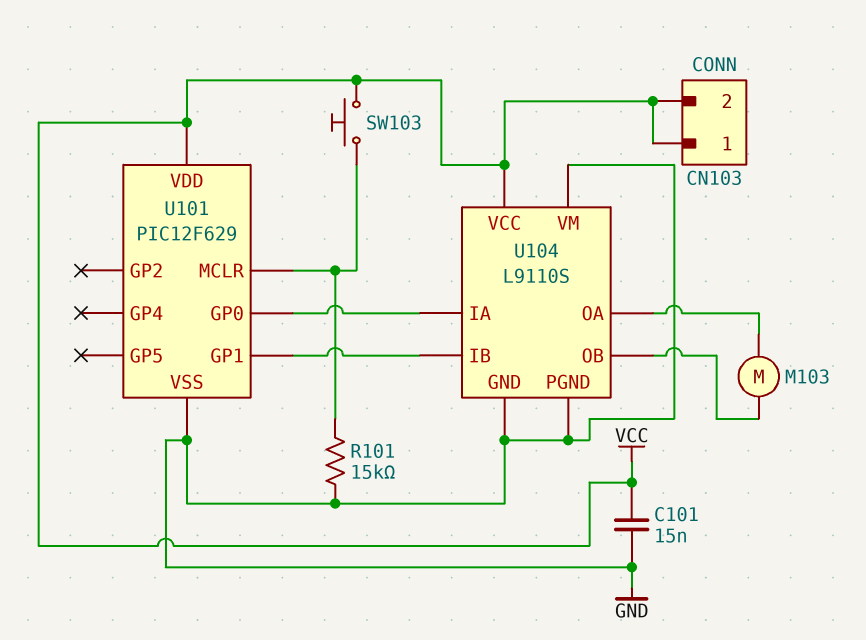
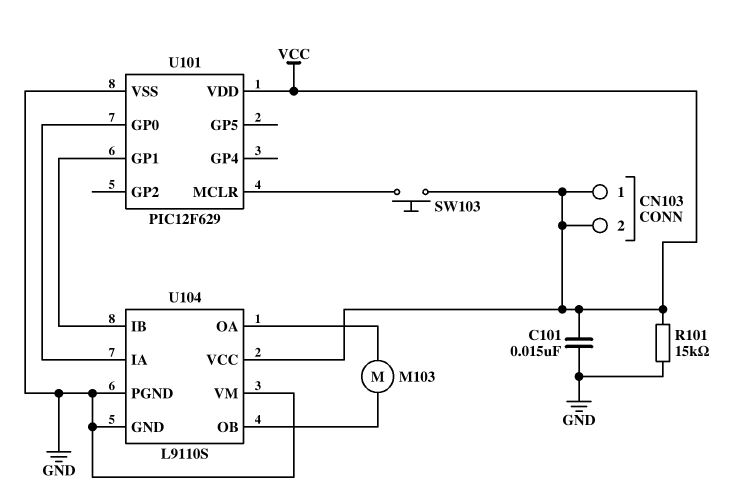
R101: 15k (GND, U101/MCLR) -> 15k (GND, VCC)

